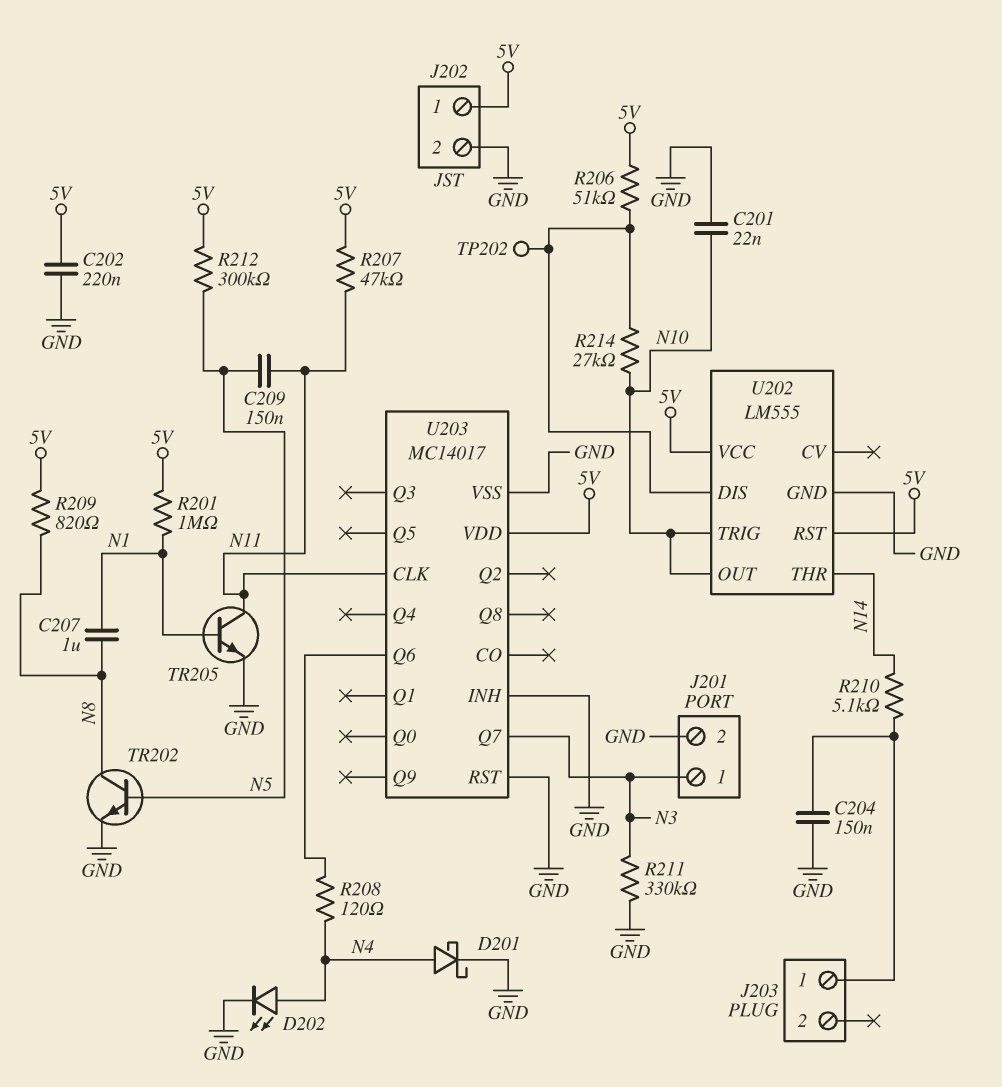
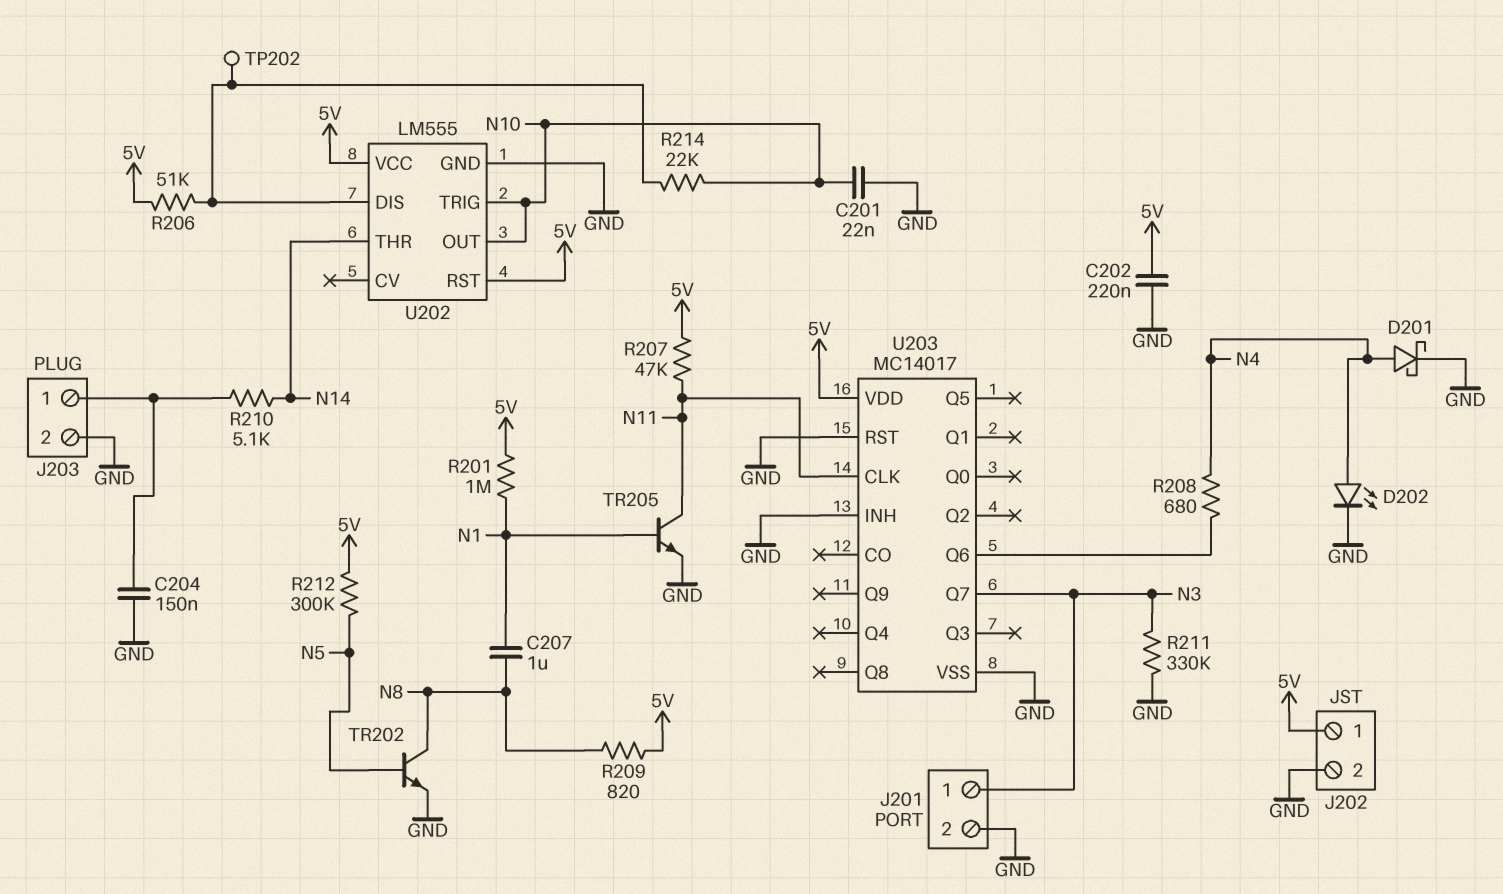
C209: 150nF (N5, N11) -> none
J203 pin 2: none -> GND
R208: 120 (N4, U203/Q6) -> 680 (N4, U203/Q6)
R214: 27k (N10, U202/DIS) -> 22k (N10, U202/DIS)

